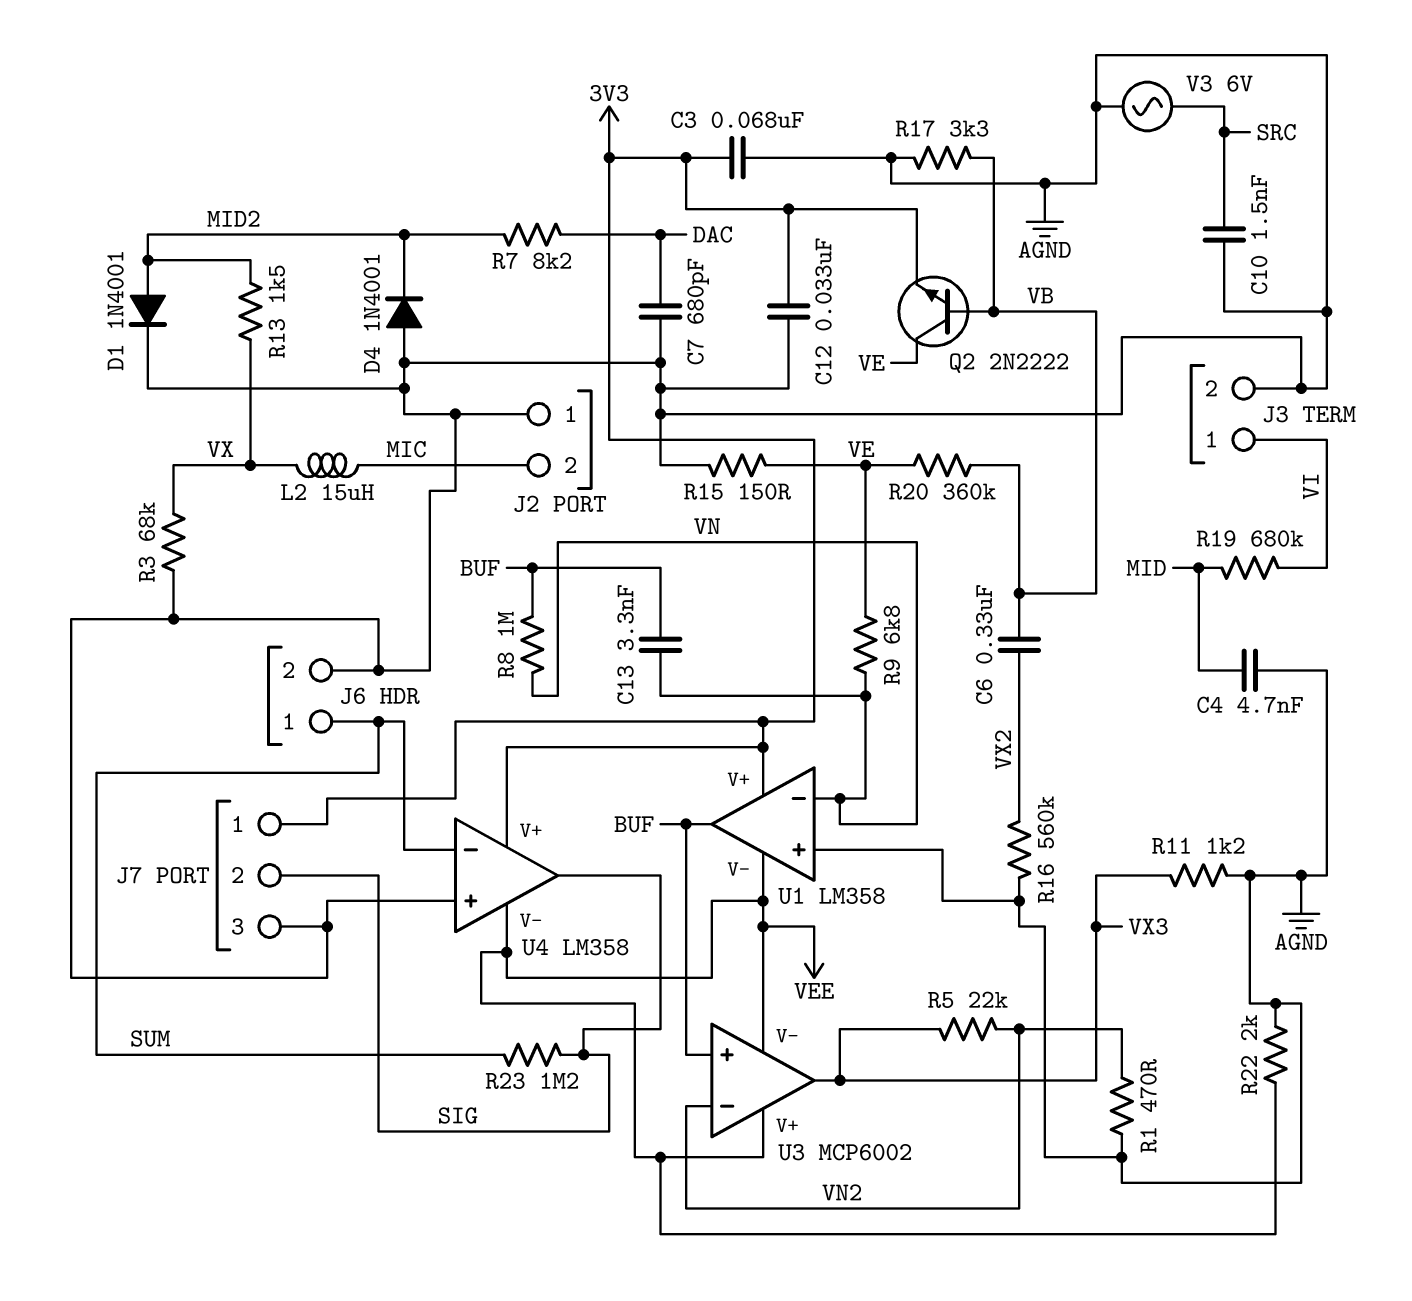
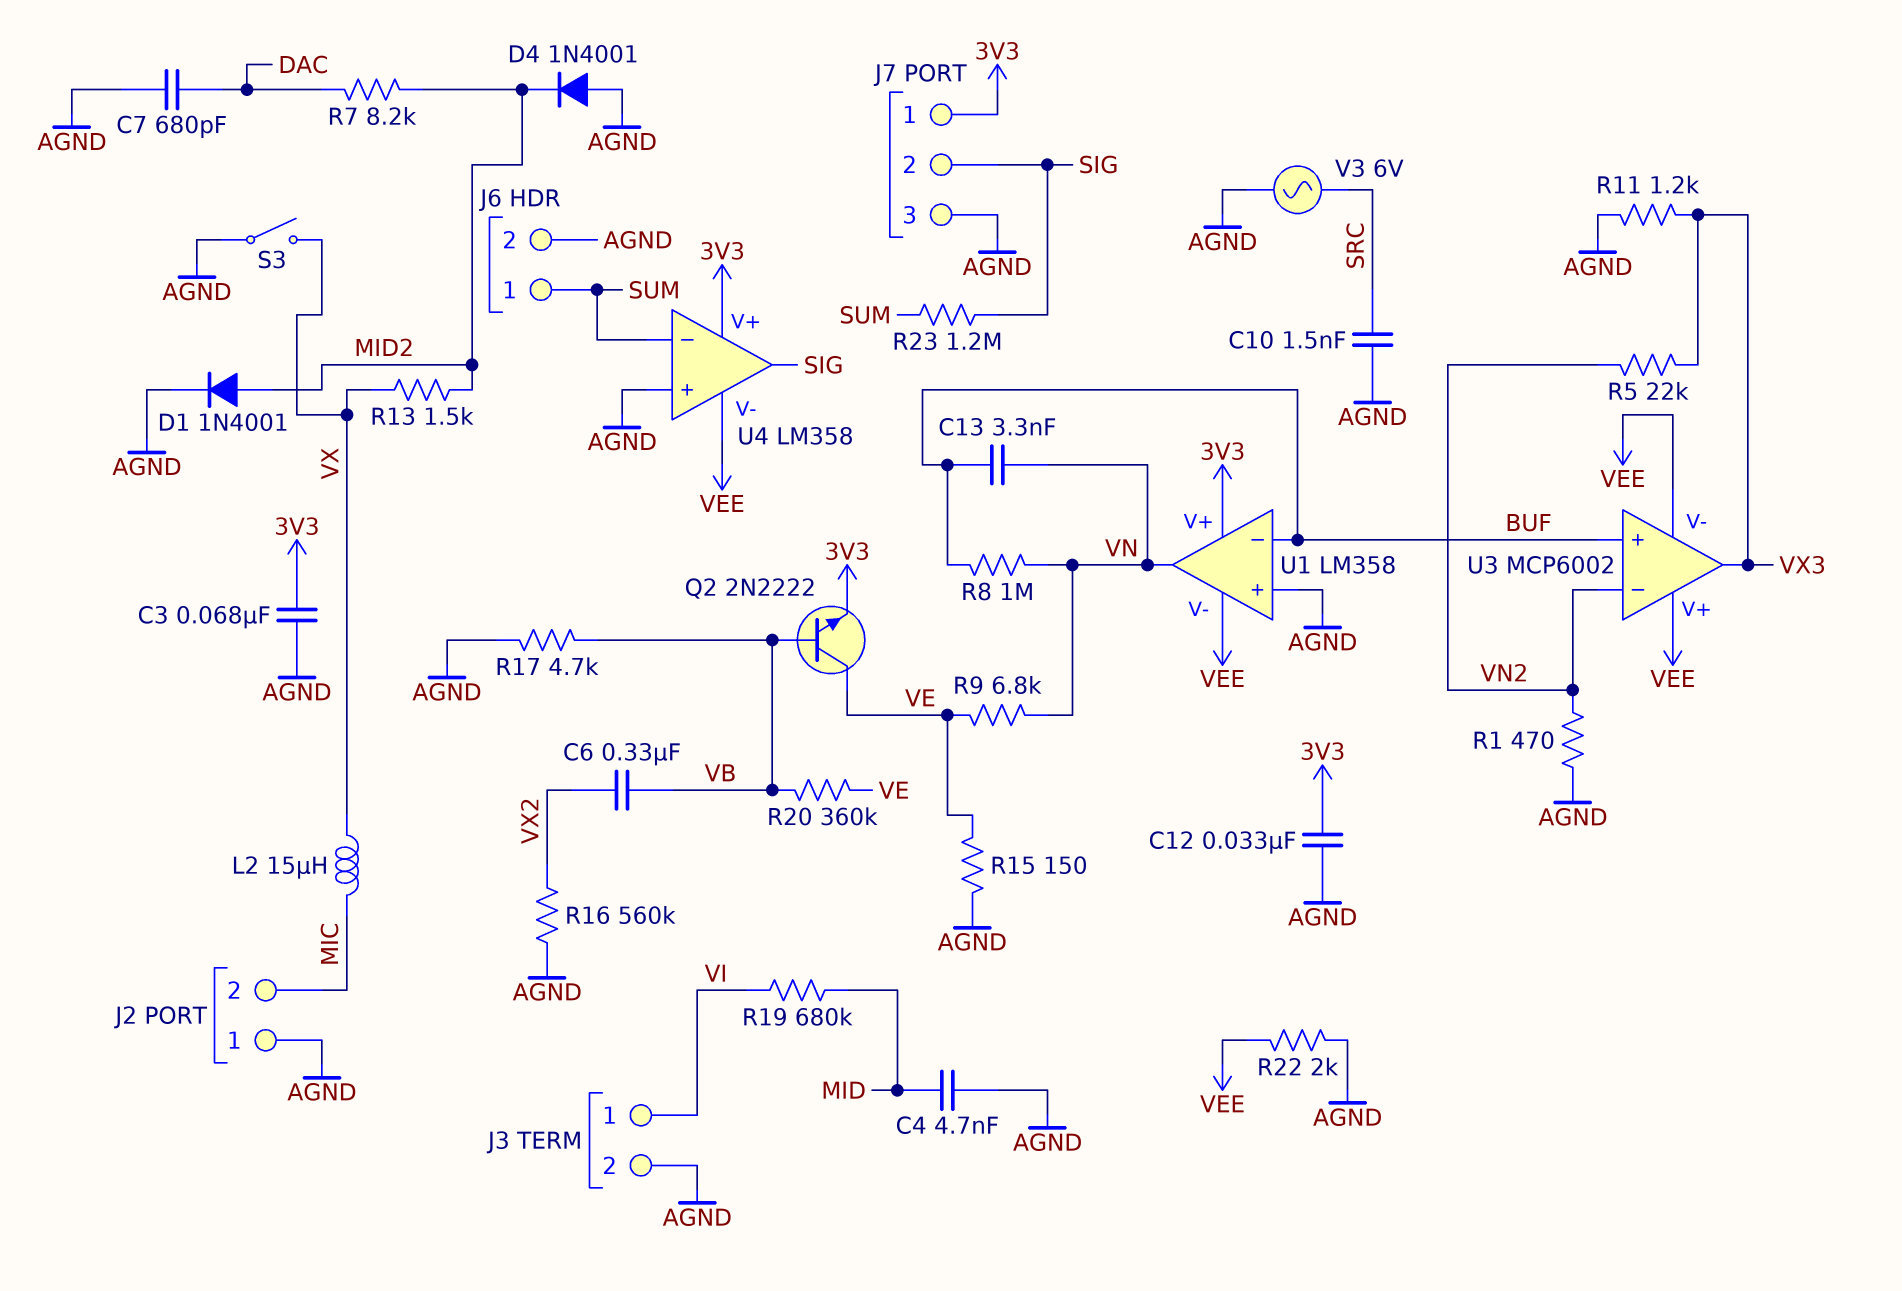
R3: 68k (AGND, VX) -> none
R17: 3.3k (AGND, VB) -> 4.7k (AGND, VB)
S3: none -> switch (AGND, VX)
U1 pin in-: VN -> BUF
U1 pin out: BUF -> VN

